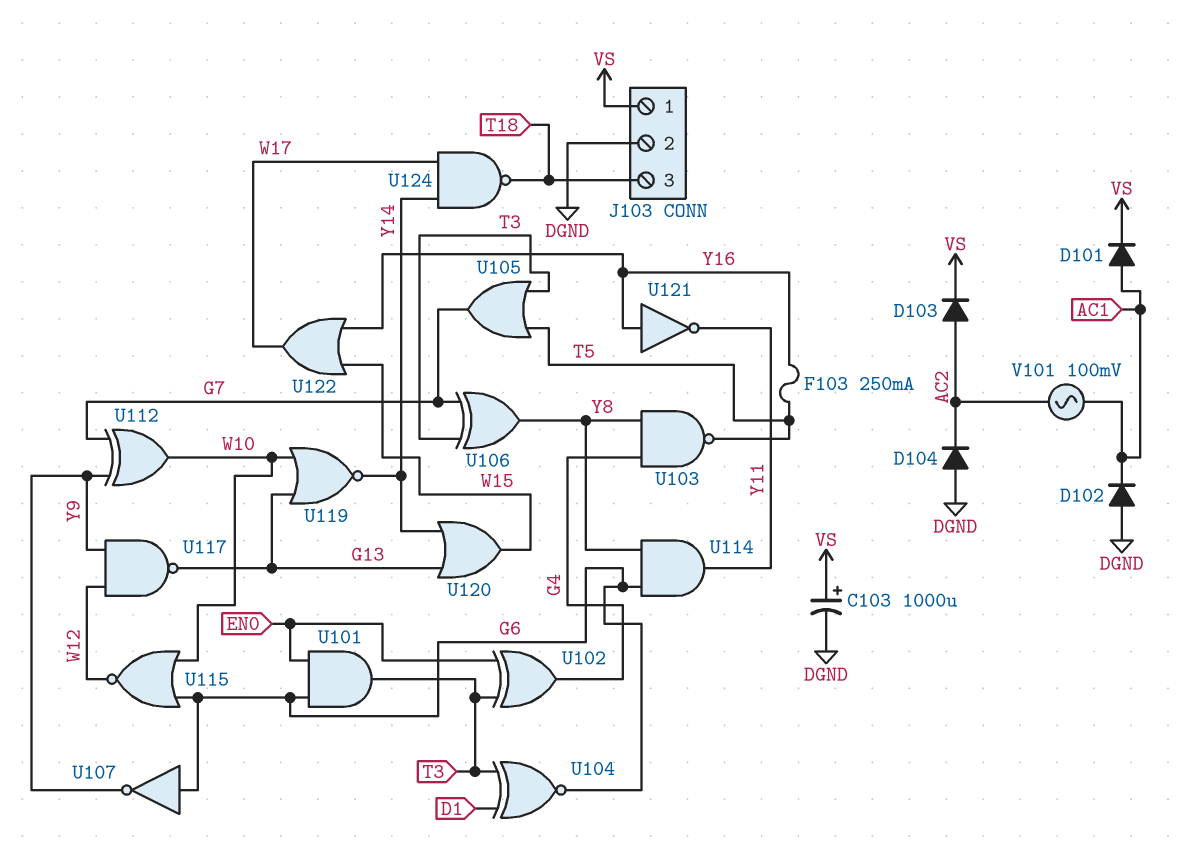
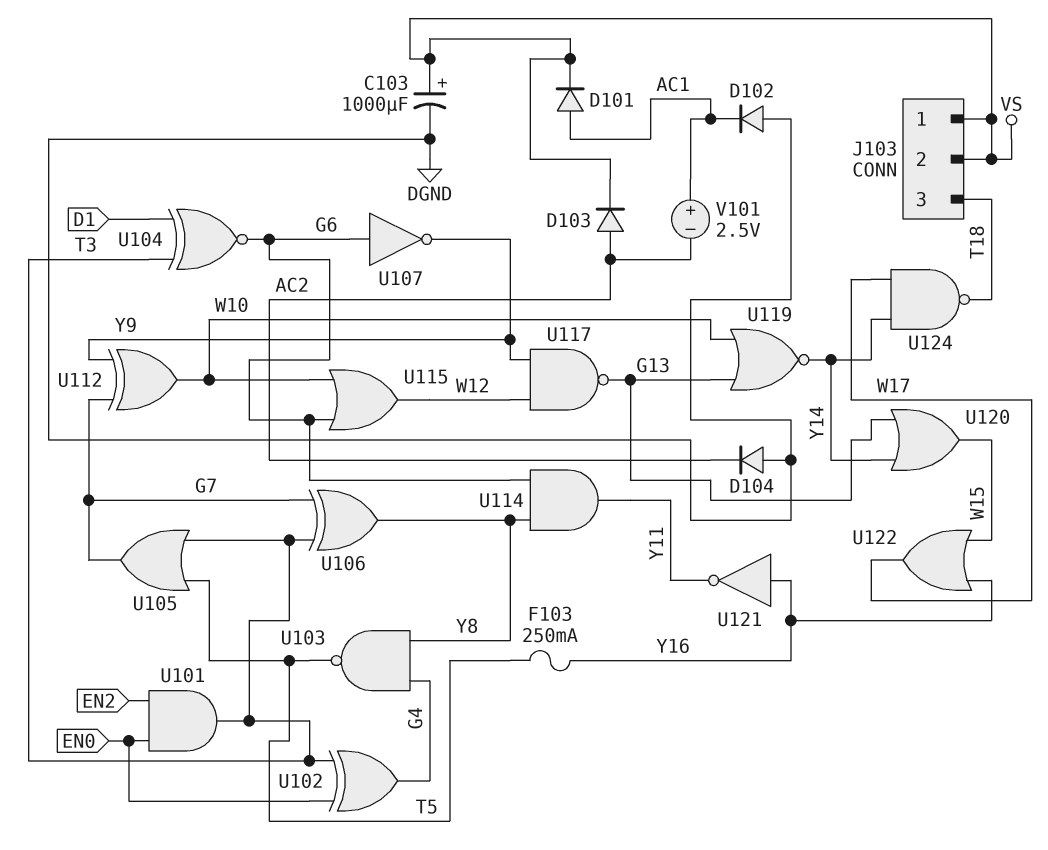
J103 pin 2: DGND -> VS
U101: AND (in EN0, in G6, out T3) -> AND (in EN0, in EN2, out T3)
U115: NOR (in G6, in W10, out W12) -> OR (in G6, in W10, out W12)
V101: AC 100mV (AC1, AC2) -> 2.5V (plus AC1, minus AC2)

